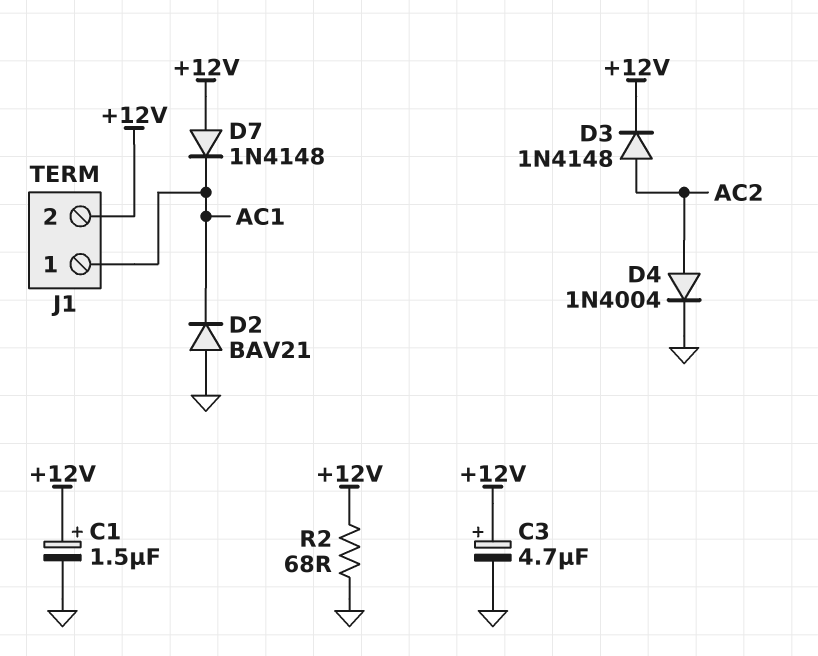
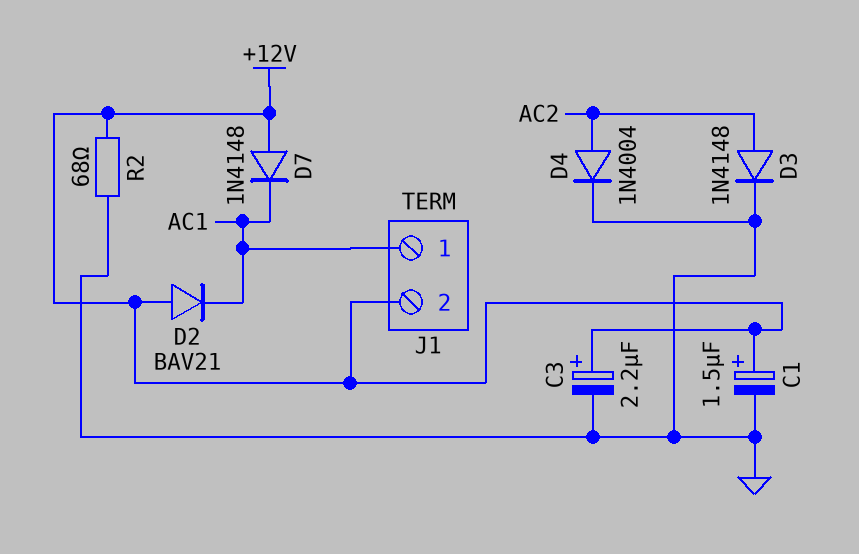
C3: 4.7uF (plus +12V, minus GND) -> 2.2uF (plus +12V, minus GND)
D2: diode BAV21 (A GND, K AC1) -> diode BAV21 (A +12V, K AC1)
D3: diode 1N4148 (A AC2, K +12V) -> diode 1N4148 (A AC2, K GND)

